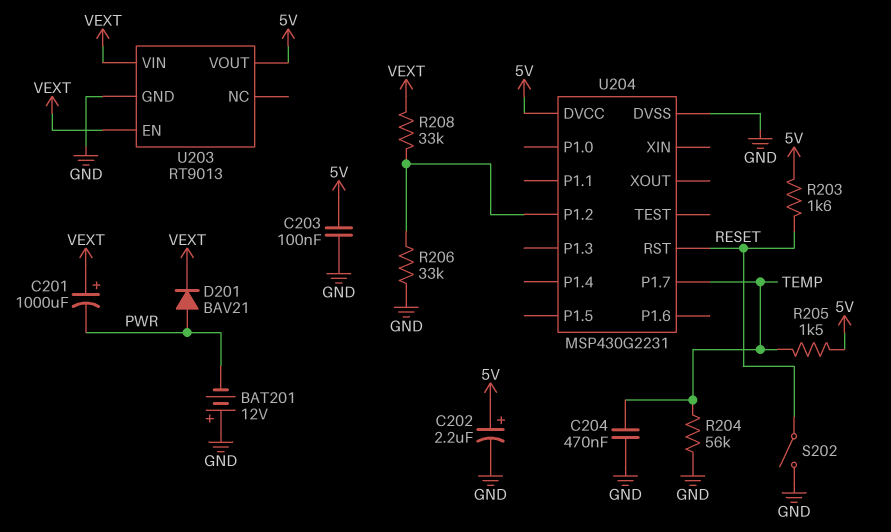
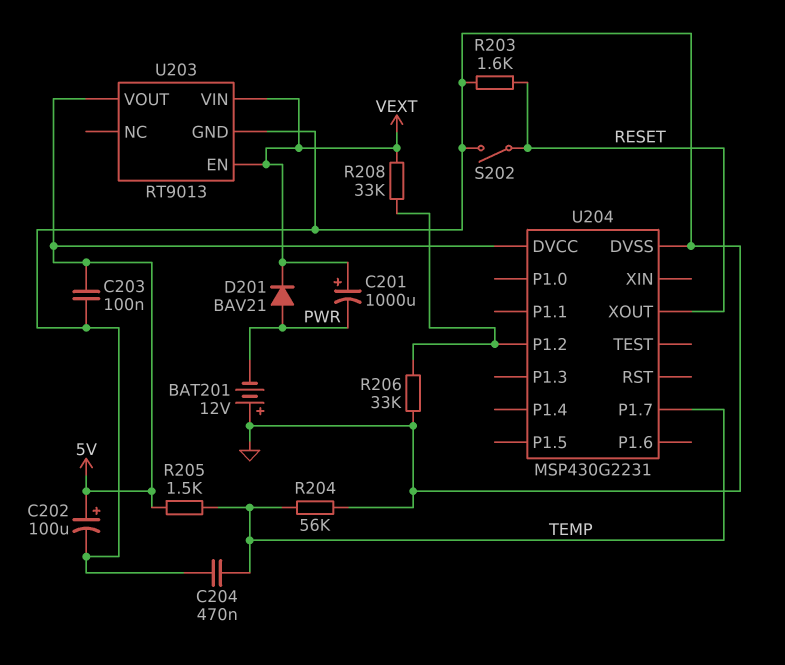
C202: 2.2uF (plus 5V, minus GND) -> 100uF (plus 5V, minus GND)
R203: 1.6k (5V, RESET) -> 1.6k (GND, RESET)
U204 pin RST: RESET -> none
U204 pin XOUT: none -> RESET

